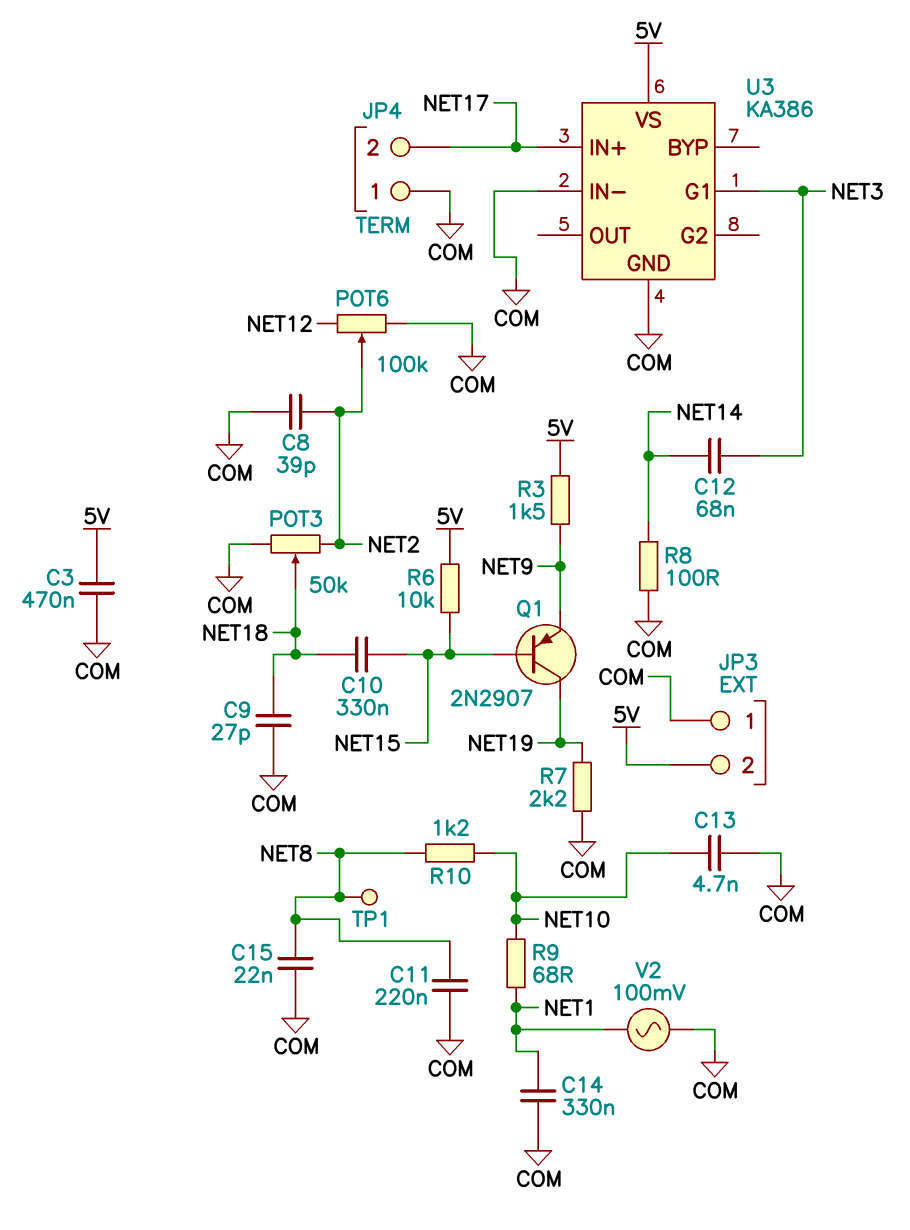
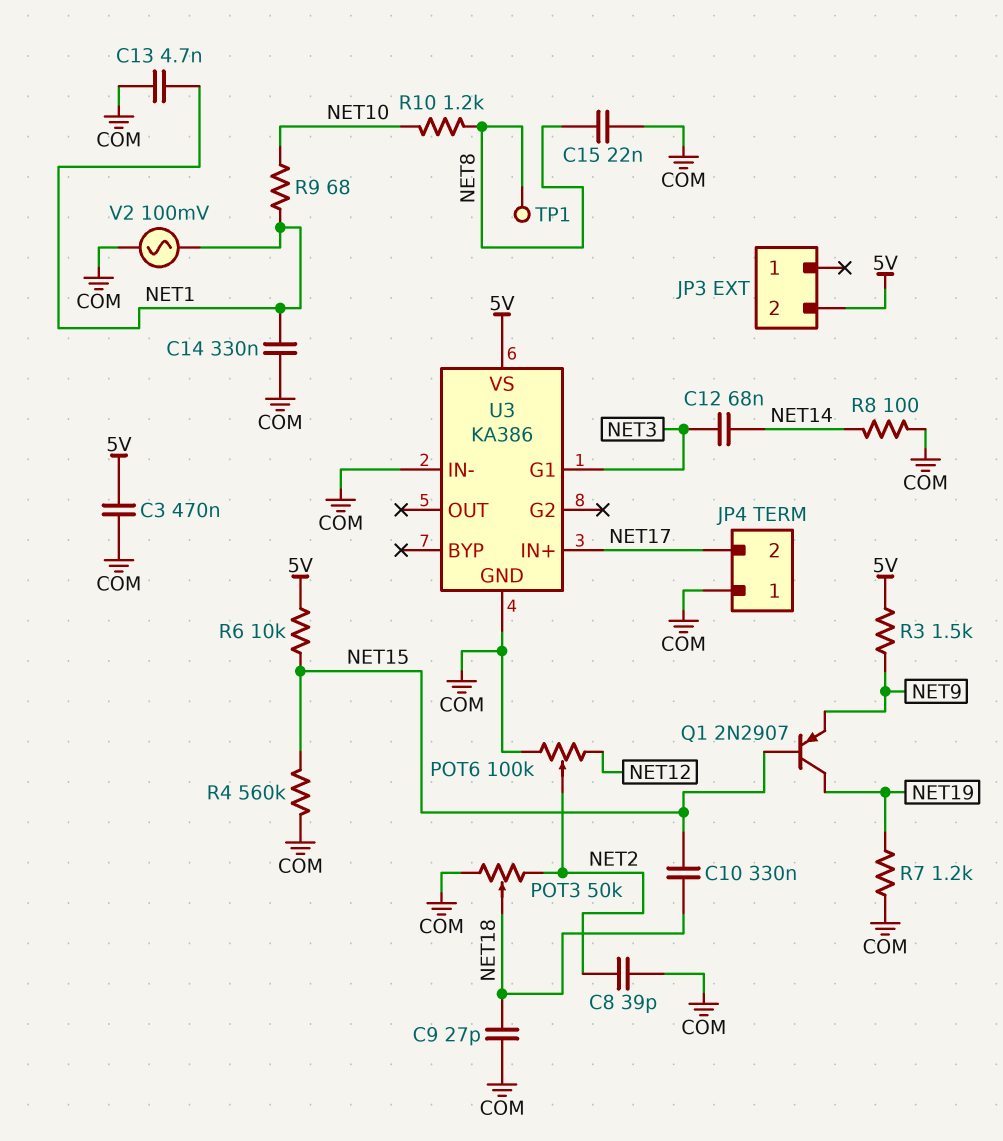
C11: 220nF (COM, NET8) -> none
C13: 4.7nF (COM, NET10) -> 4.7nF (COM, NET1)
JP3 pin 1: COM -> none
R4: none -> 560k (COM, NET15)
R7: 2.2k (COM, NET19) -> 1.2k (COM, NET19)

